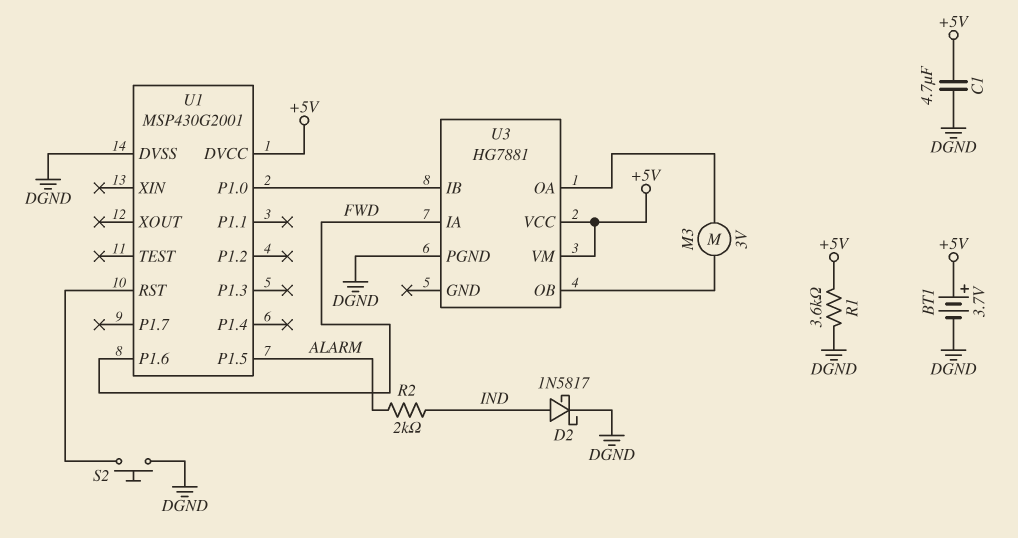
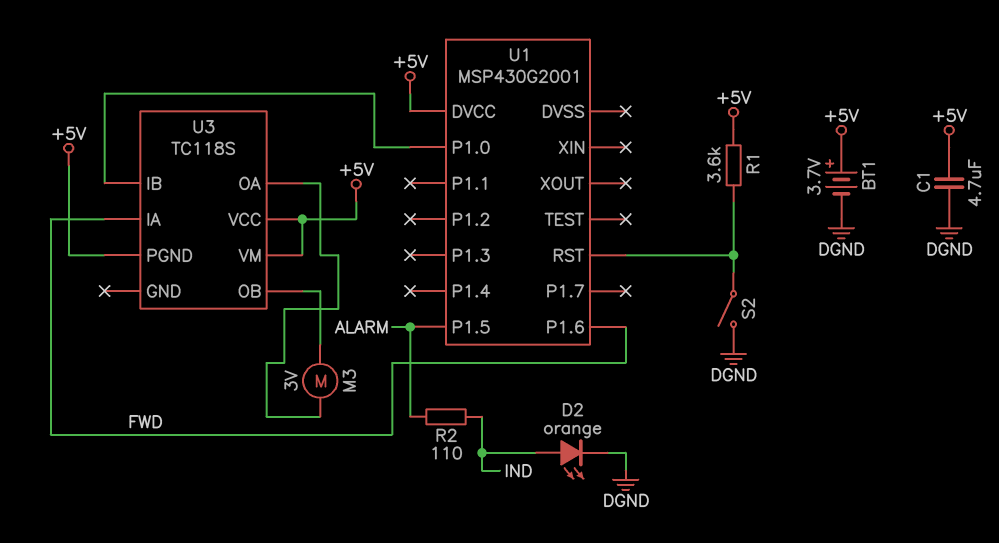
D2: schottky 1N5817 (A IND, K DGND) -> LED orange (A IND, K DGND)
R1: 3.6k (+5V, DGND) -> 3.6k (+5V, U1/RST)
R2: 2k (ALARM, IND) -> 110 (ALARM, IND)
S2: button (DGND, U1/RST) -> switch (DGND, U1/RST)
U1 pin DVSS: DGND -> none
U3: HG7881 -> TC118S
U3 pin PGND: DGND -> +5V

